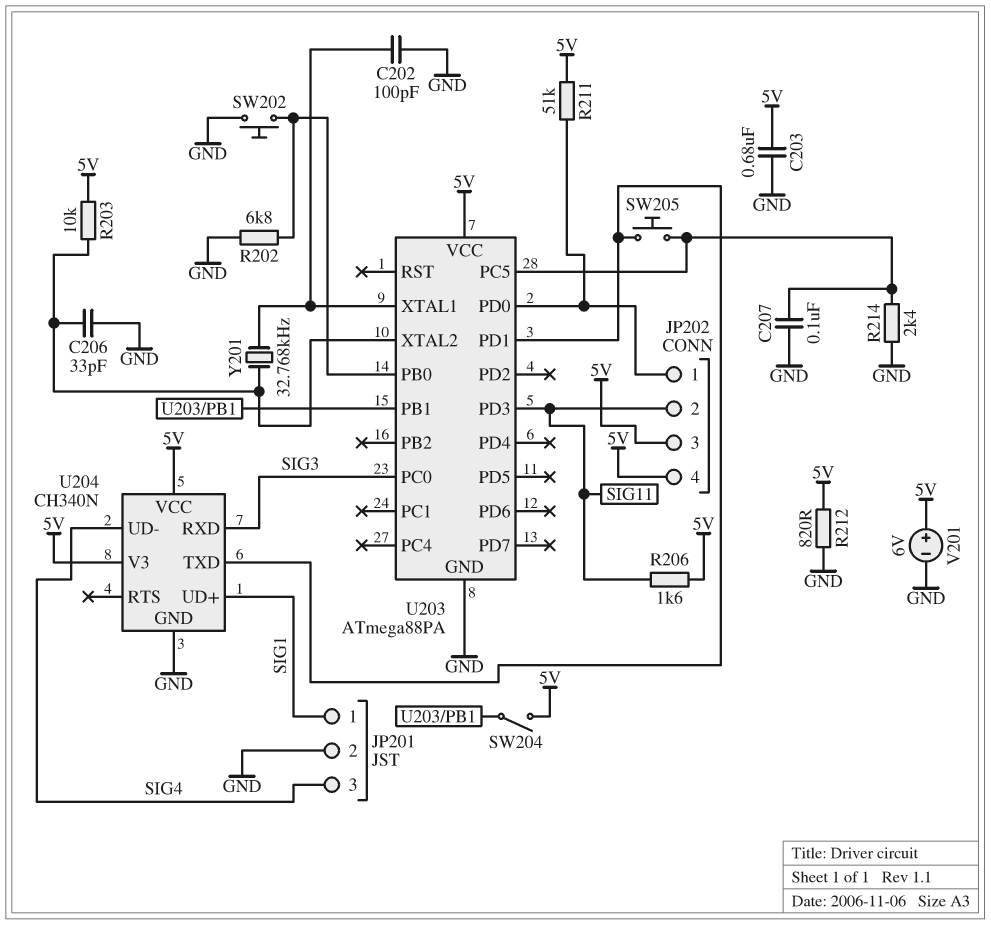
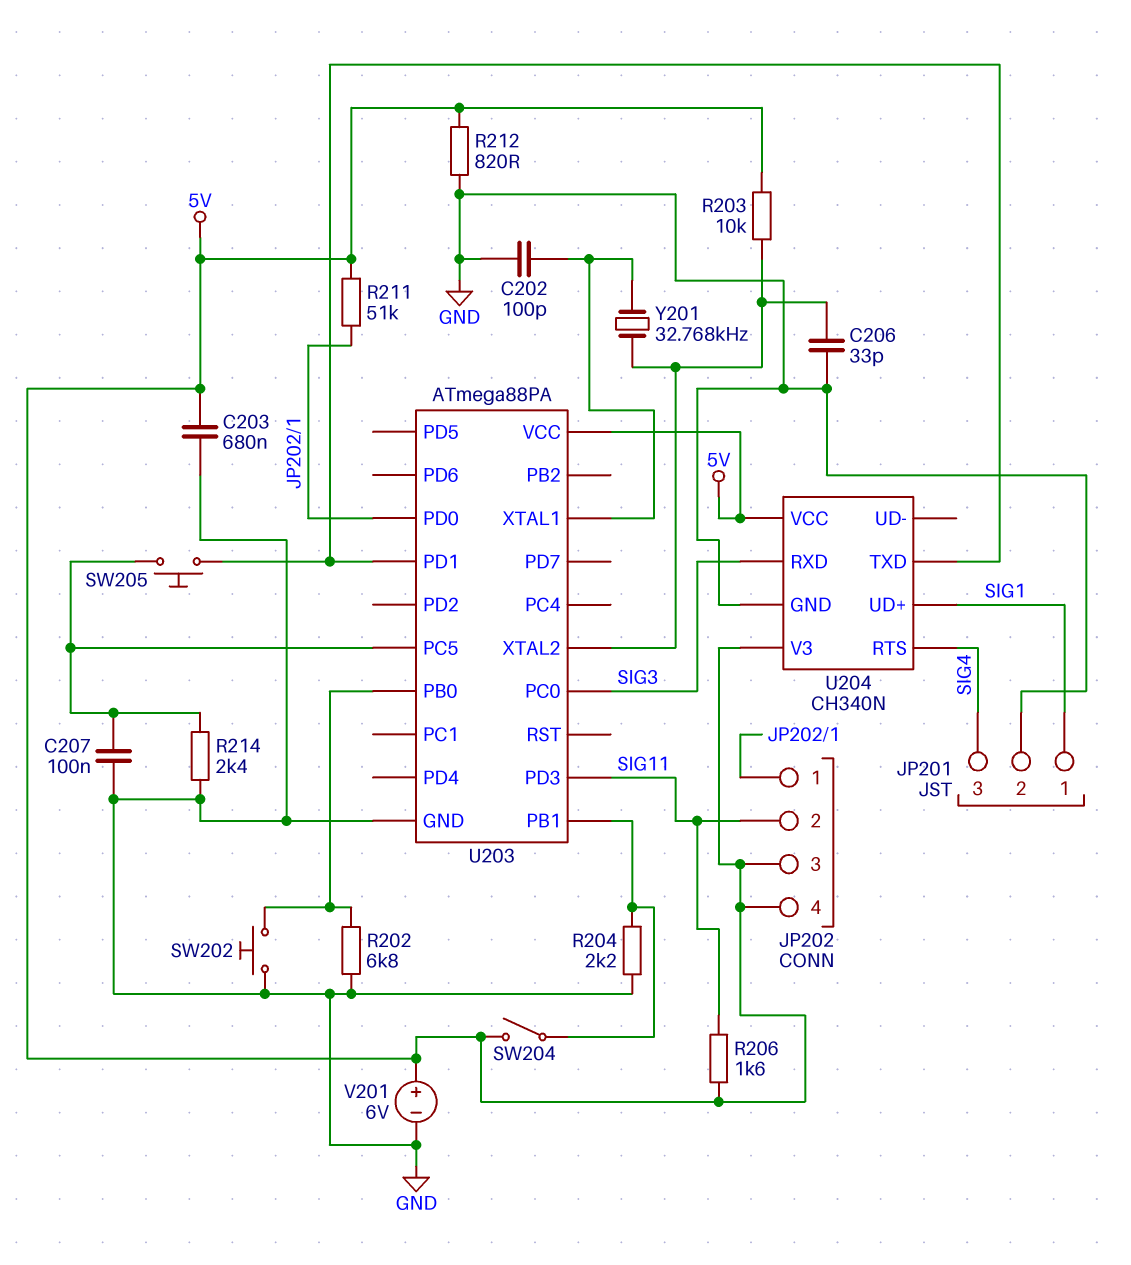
R204: none -> 2.2k (GND, U203/PB1)
U204 pin RTS: none -> SIG4
U204 pin UD-: SIG4 -> none

